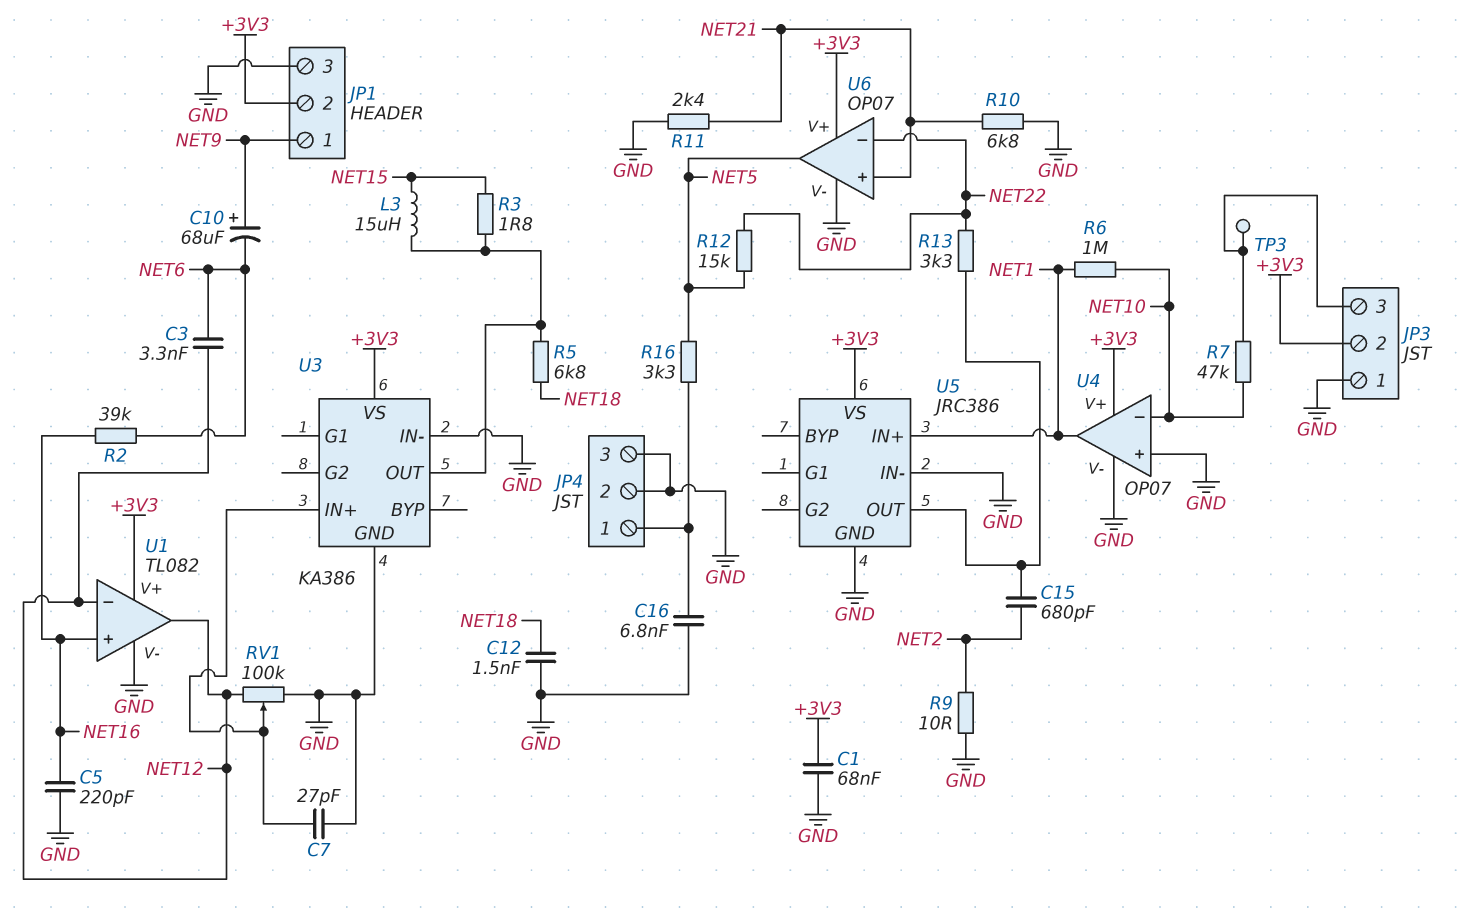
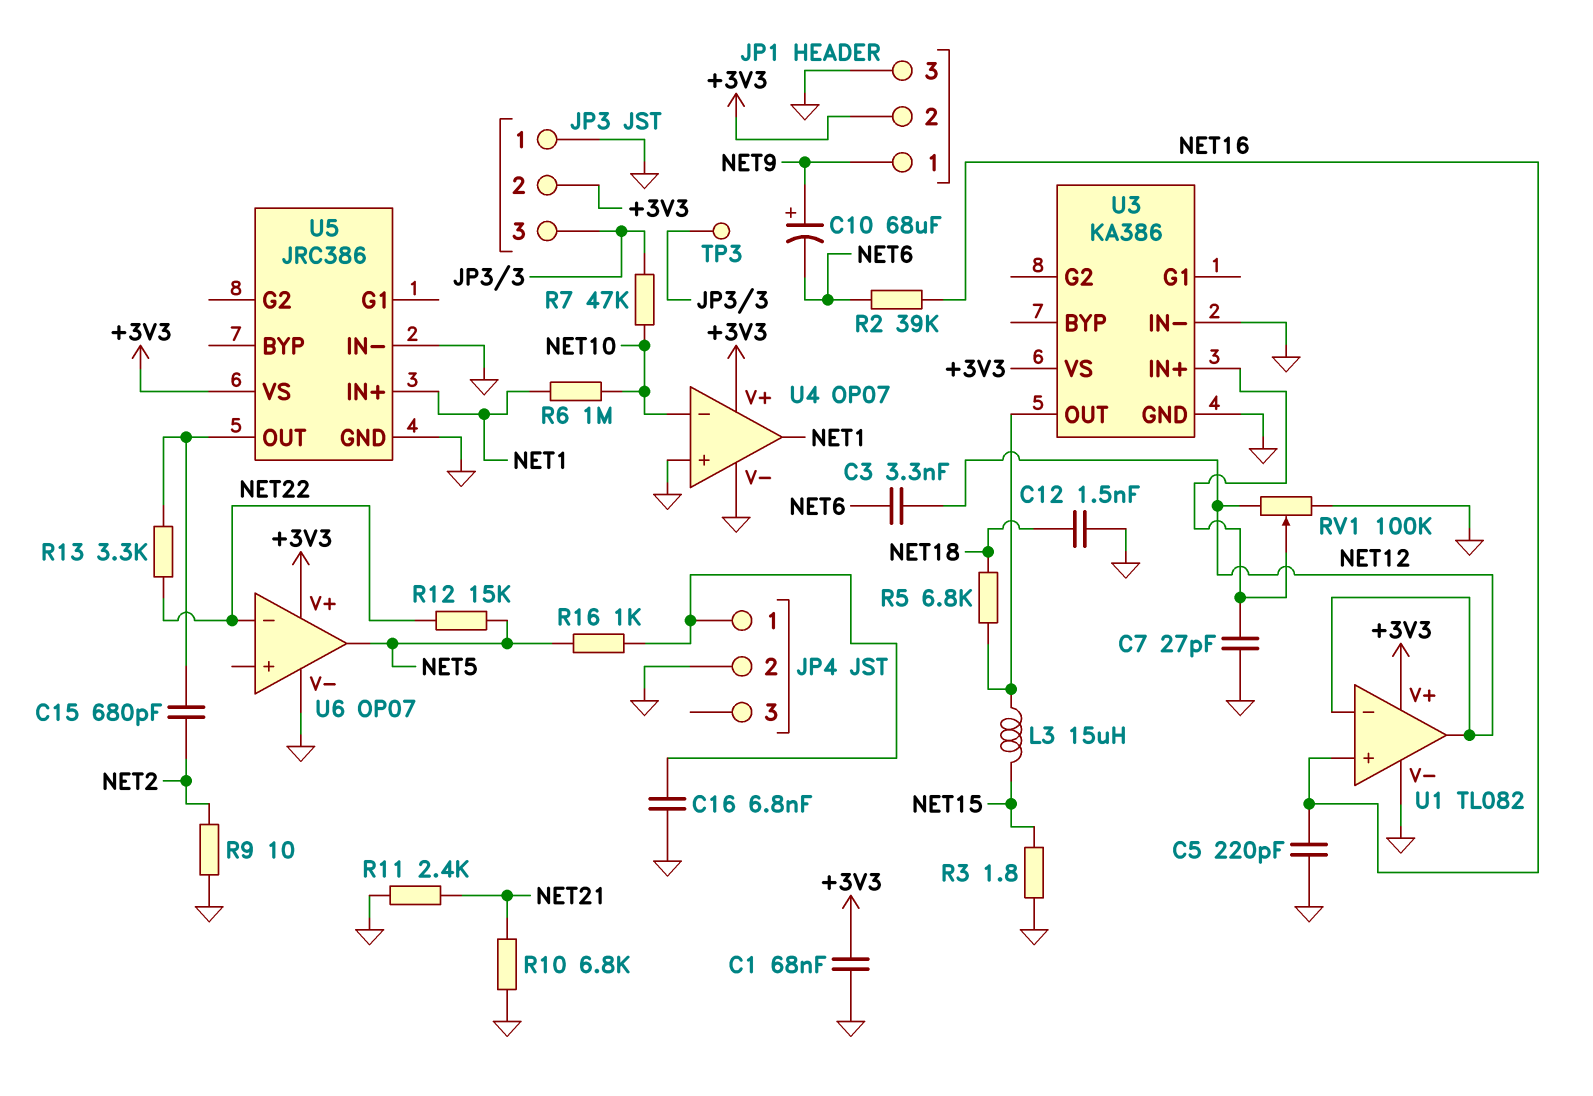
JP4 pin 3: GND -> none
R3: 1.8 (NET15, U3/OUT) -> 1.8 (GND, NET15)
R16: 3.3k (JP4/1, NET5) -> 1k (JP4/1, NET5)
U6 pin in+: NET21 -> none

